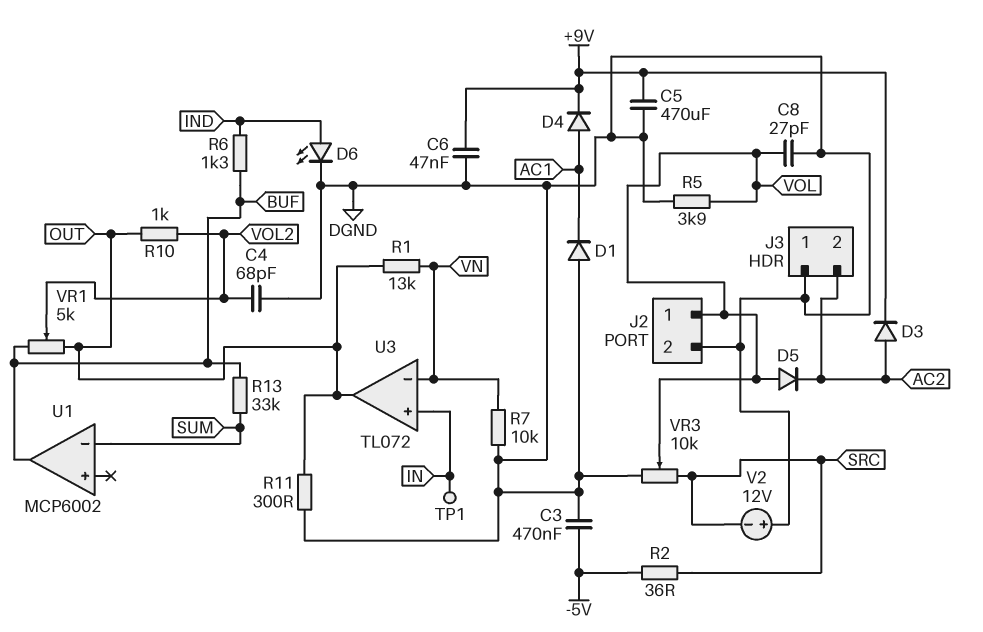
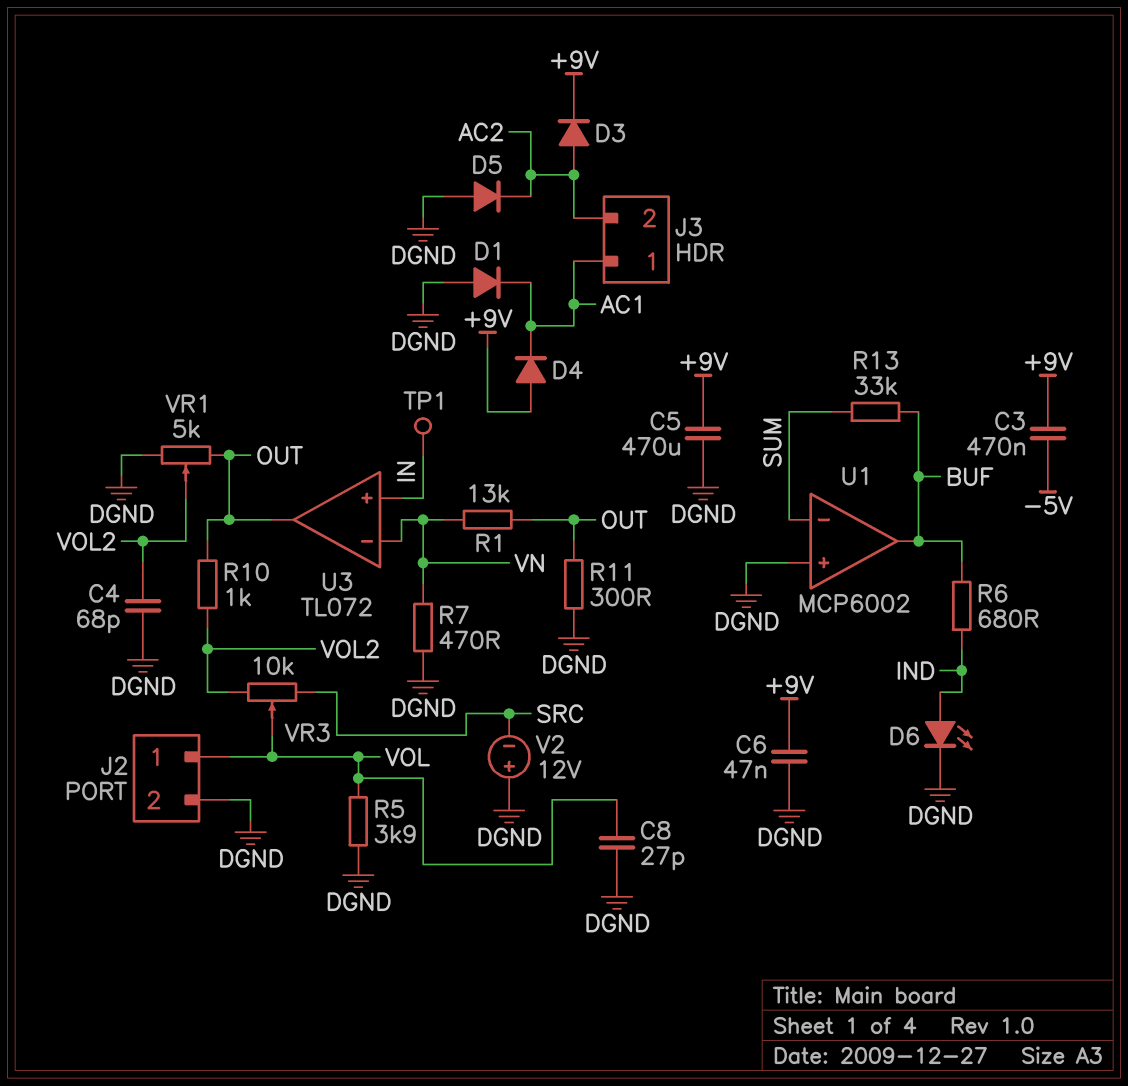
C3: 470nF (-5V, DGND) -> 470nF (+9V, -5V)
D4: diode (A AC1, K +9V) -> diode (A +9V, K AC1)
D5: diode (A VOL, K AC2) -> diode (A DGND, K AC2)
J3 pin 1: DGND -> AC1
R2: 36 (-5V, SRC) -> none
R6: 1.3k (BUF, IND) -> 680 (BUF, IND)
R7: 10k (DGND, VN) -> 470 (DGND, VN)
U1 pin in+: none -> DGND
VR1: 5k (BUF, OUT, wiper VOL2) -> 5k (DGND, OUT, wiper VOL2)
VR3: 10k (DGND, SRC, wiper VOL) -> 10k (SRC, VOL2, wiper VOL)

